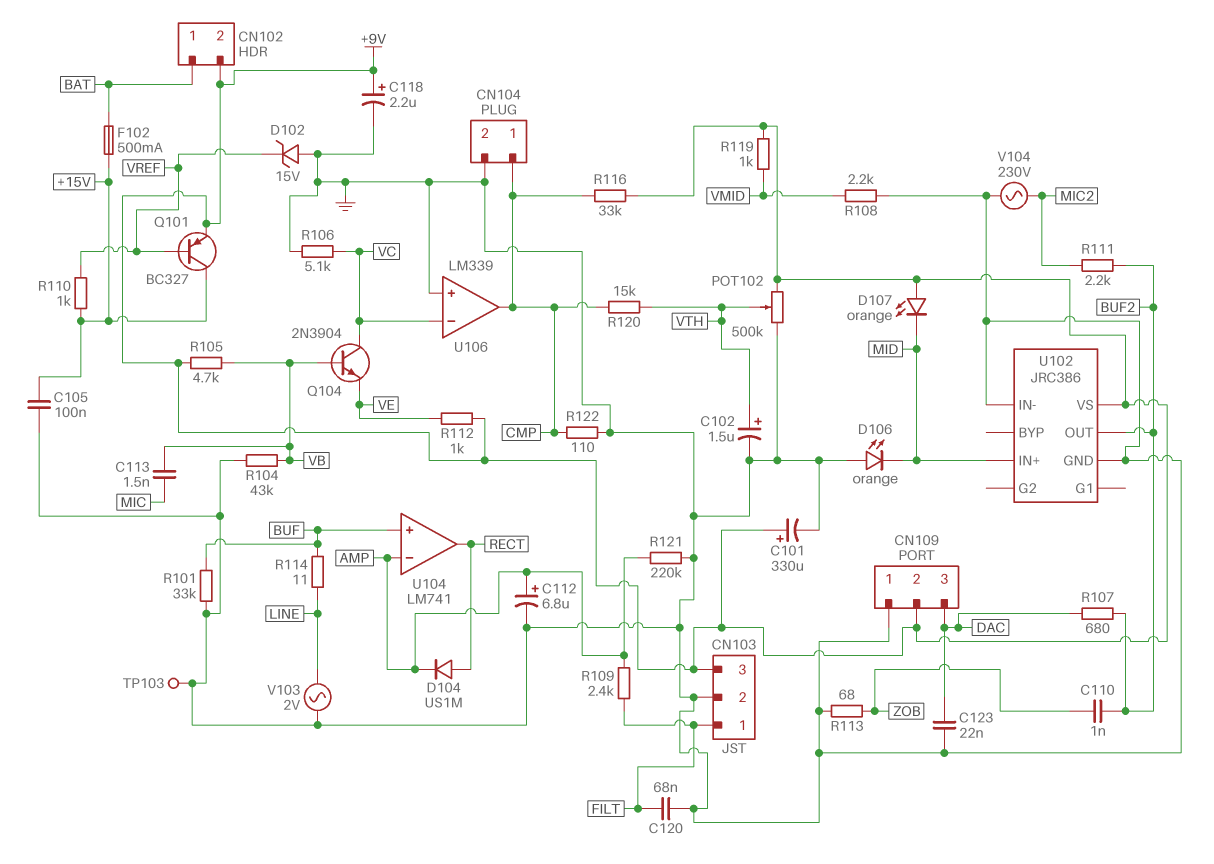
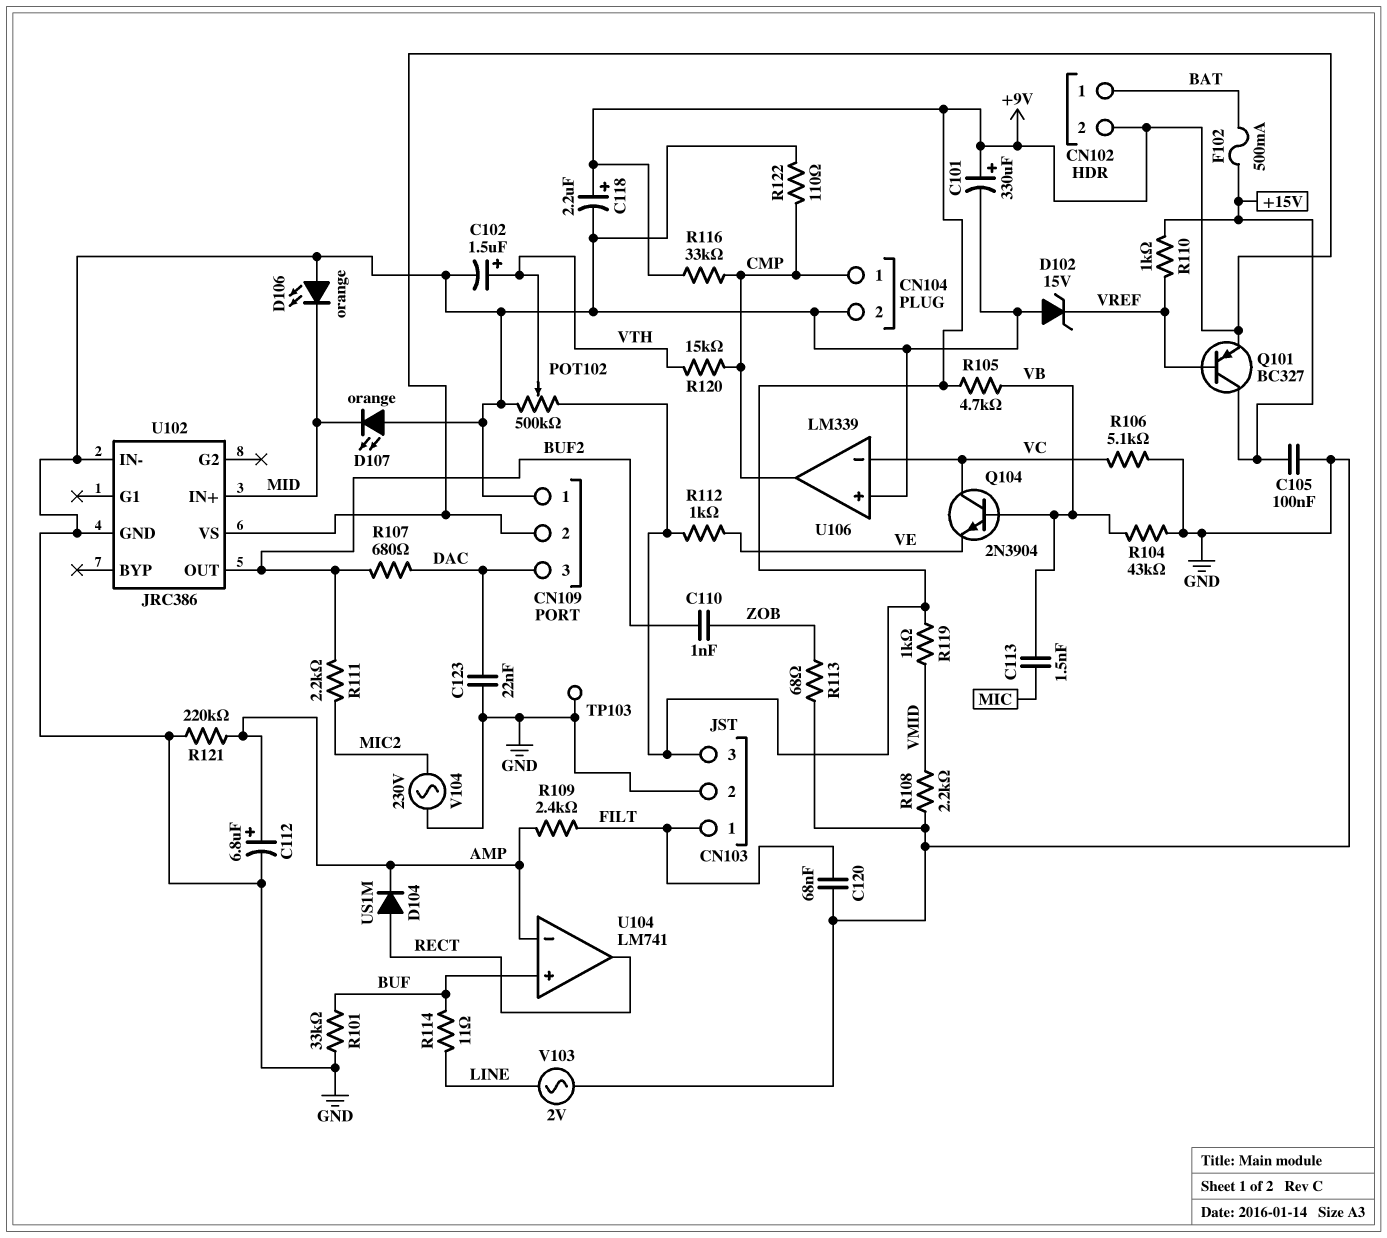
D107: LED orange (A +9V, K MID) -> LED orange (A GND, K MID)

